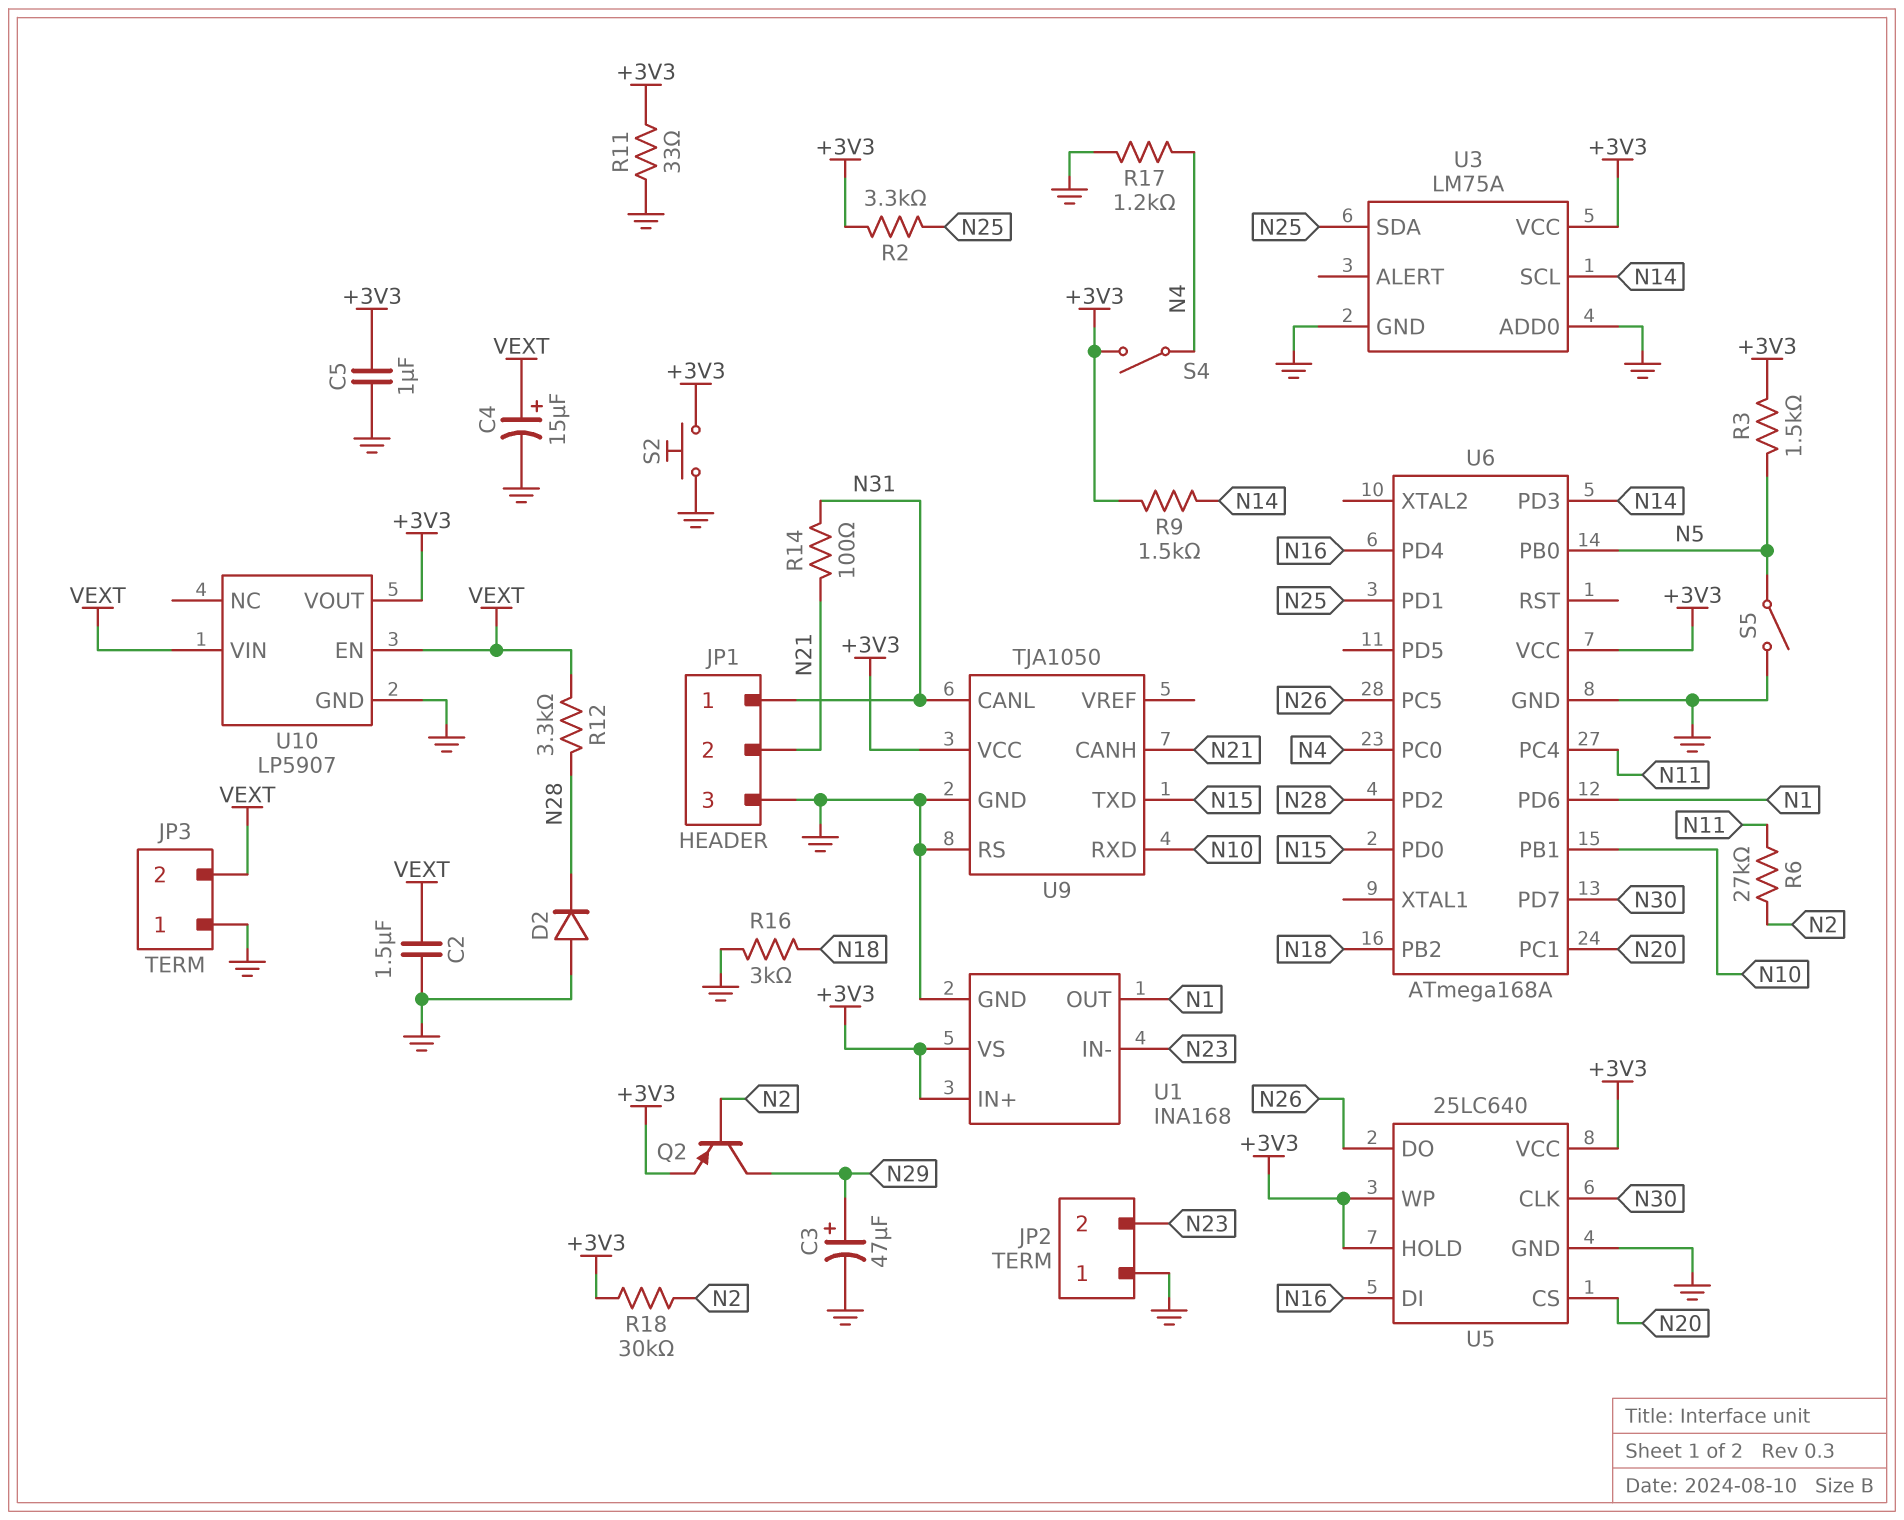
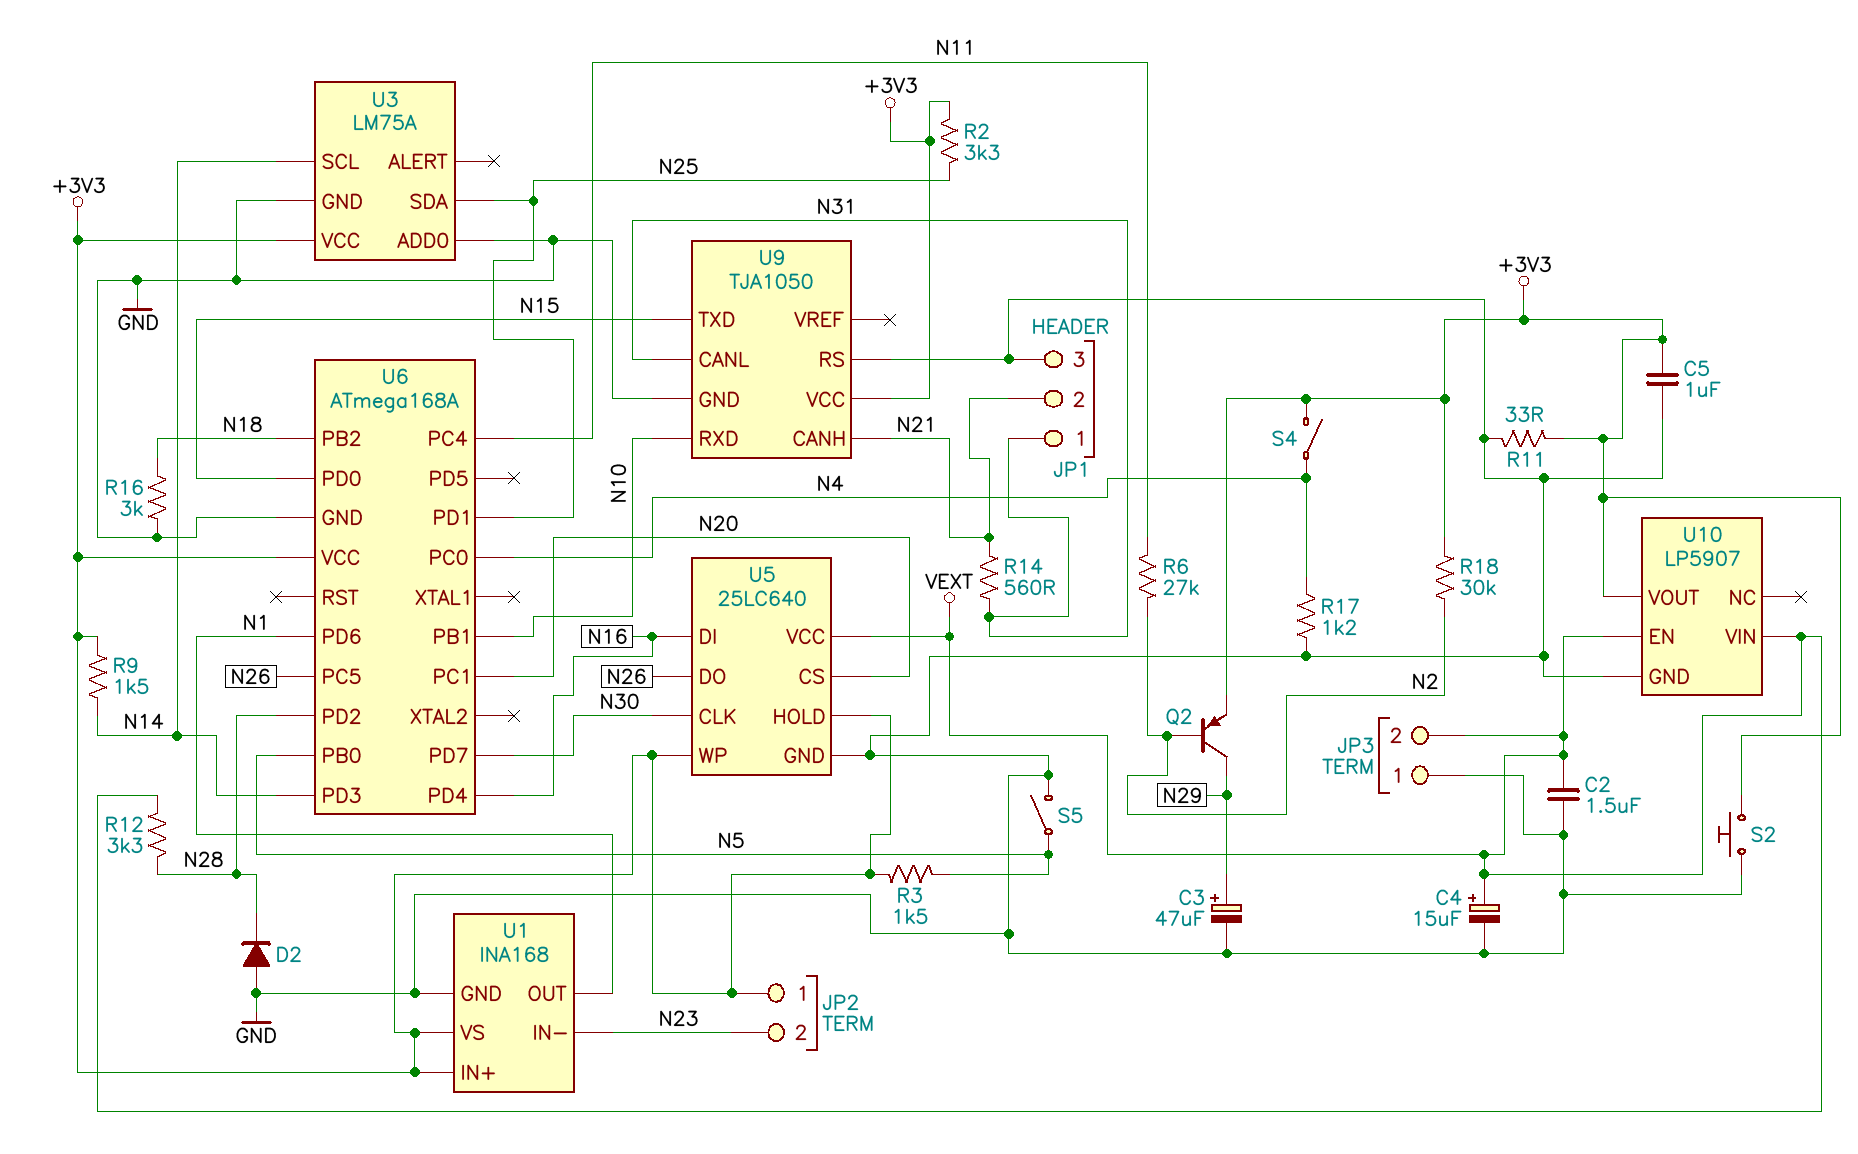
JP2 pin 1: GND -> +3V3
R14: 100 (N21, N31) -> 560 (N21, N31)
U5 pin VCC: +3V3 -> VEXT

